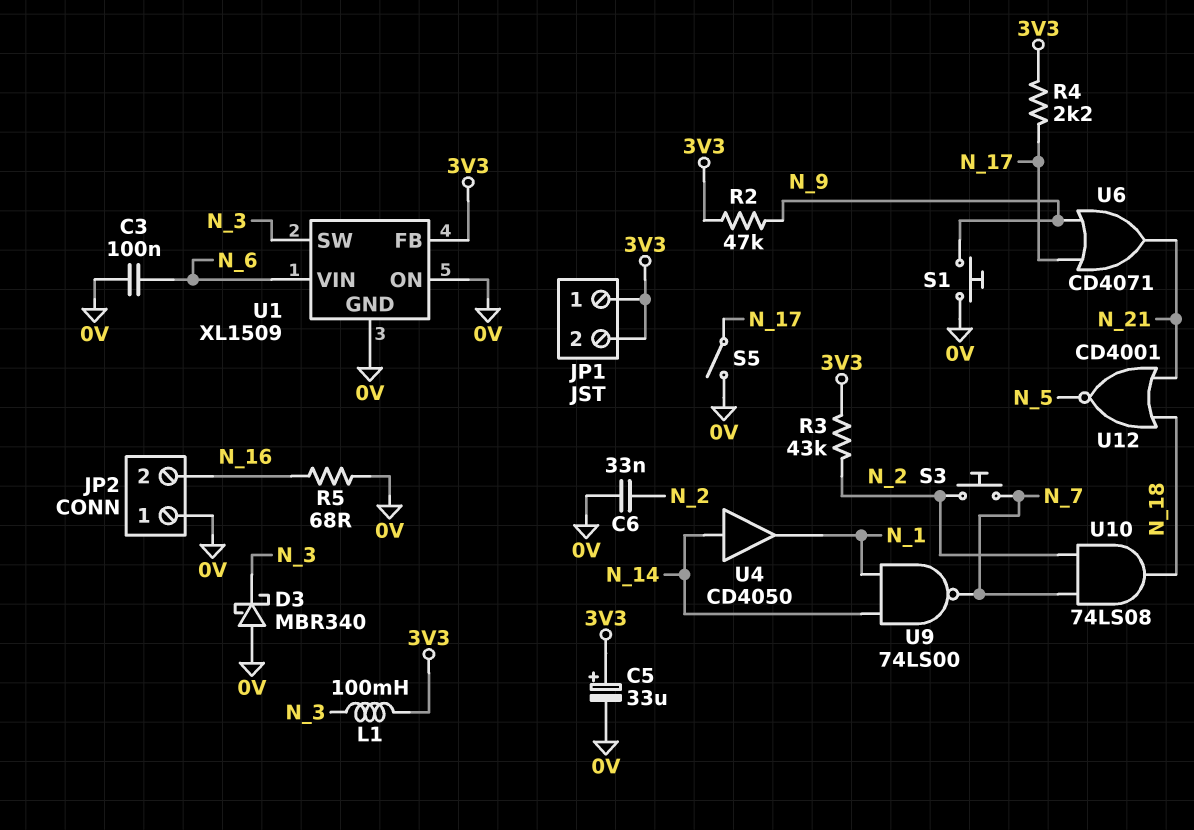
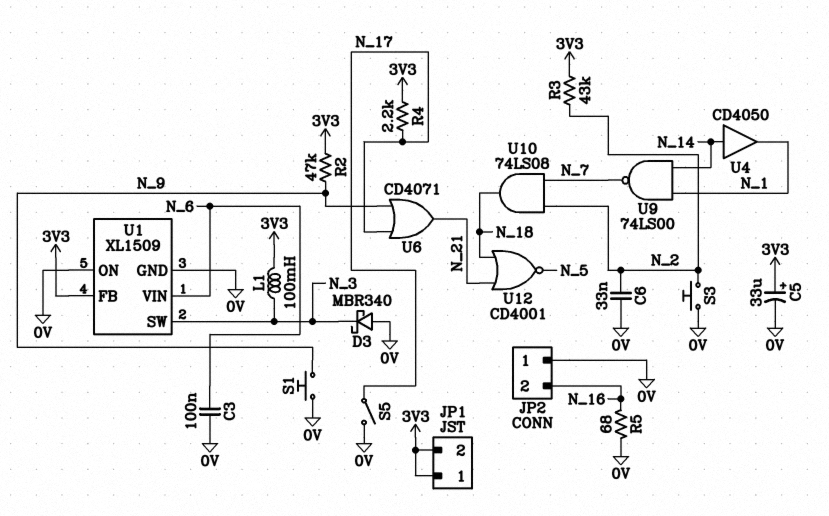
S3: button (N_2, N_7) -> button (0V, N_2)

